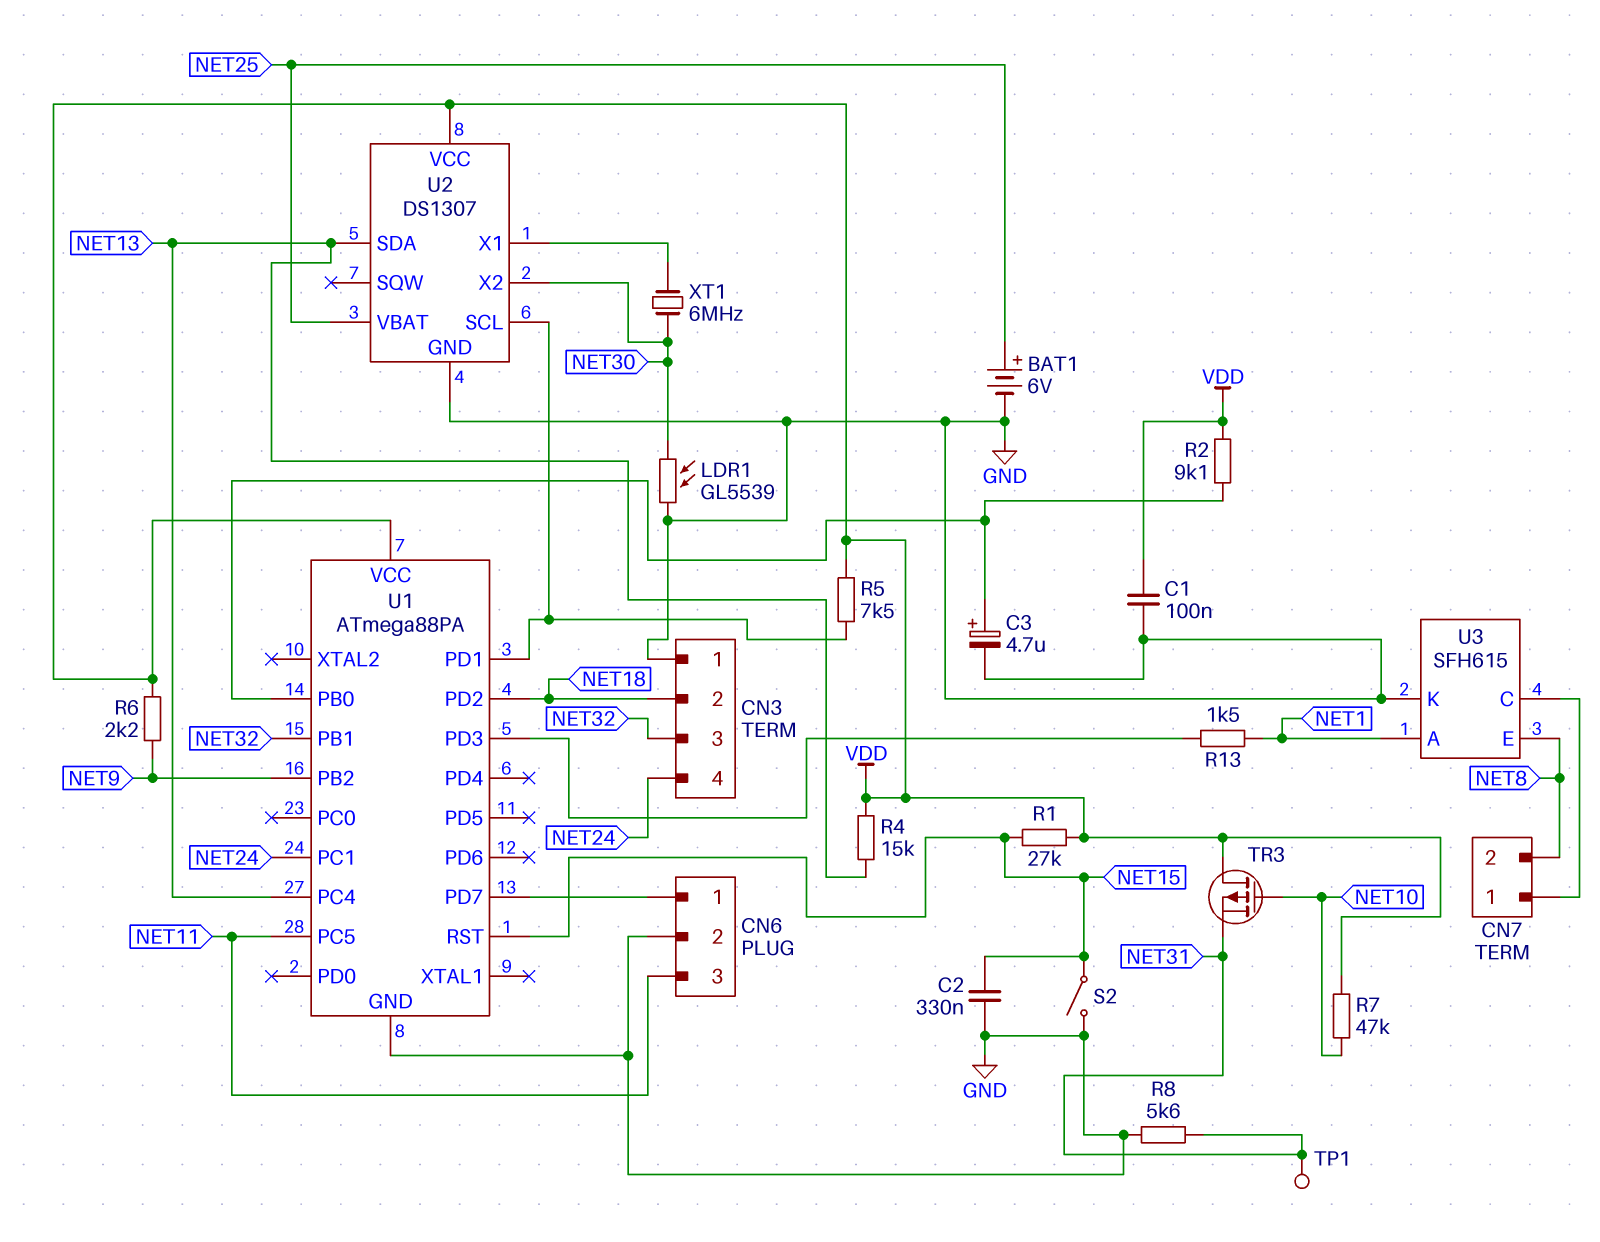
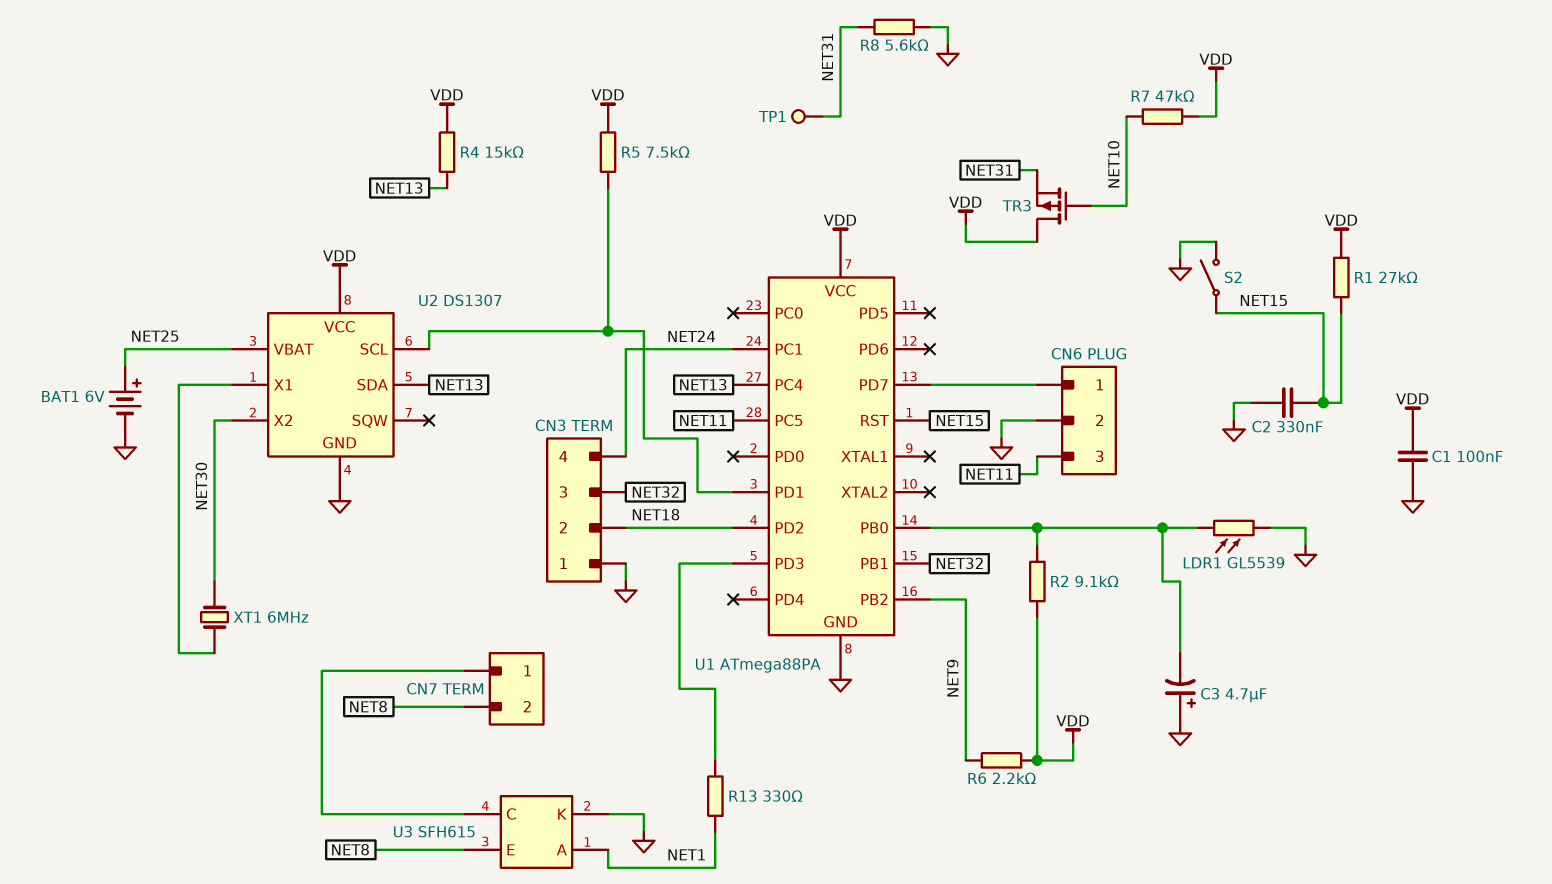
C3: 4.7uF (plus U1/PB0, minus GND) -> 4.7uF (plus GND, minus U1/PB0)
LDR1: GL5539 (GND, NET30) -> GL5539 (GND, U1/PB0)
R13: 1.5k (NET1, U1/PD3) -> 330 (NET1, U1/PD3)

